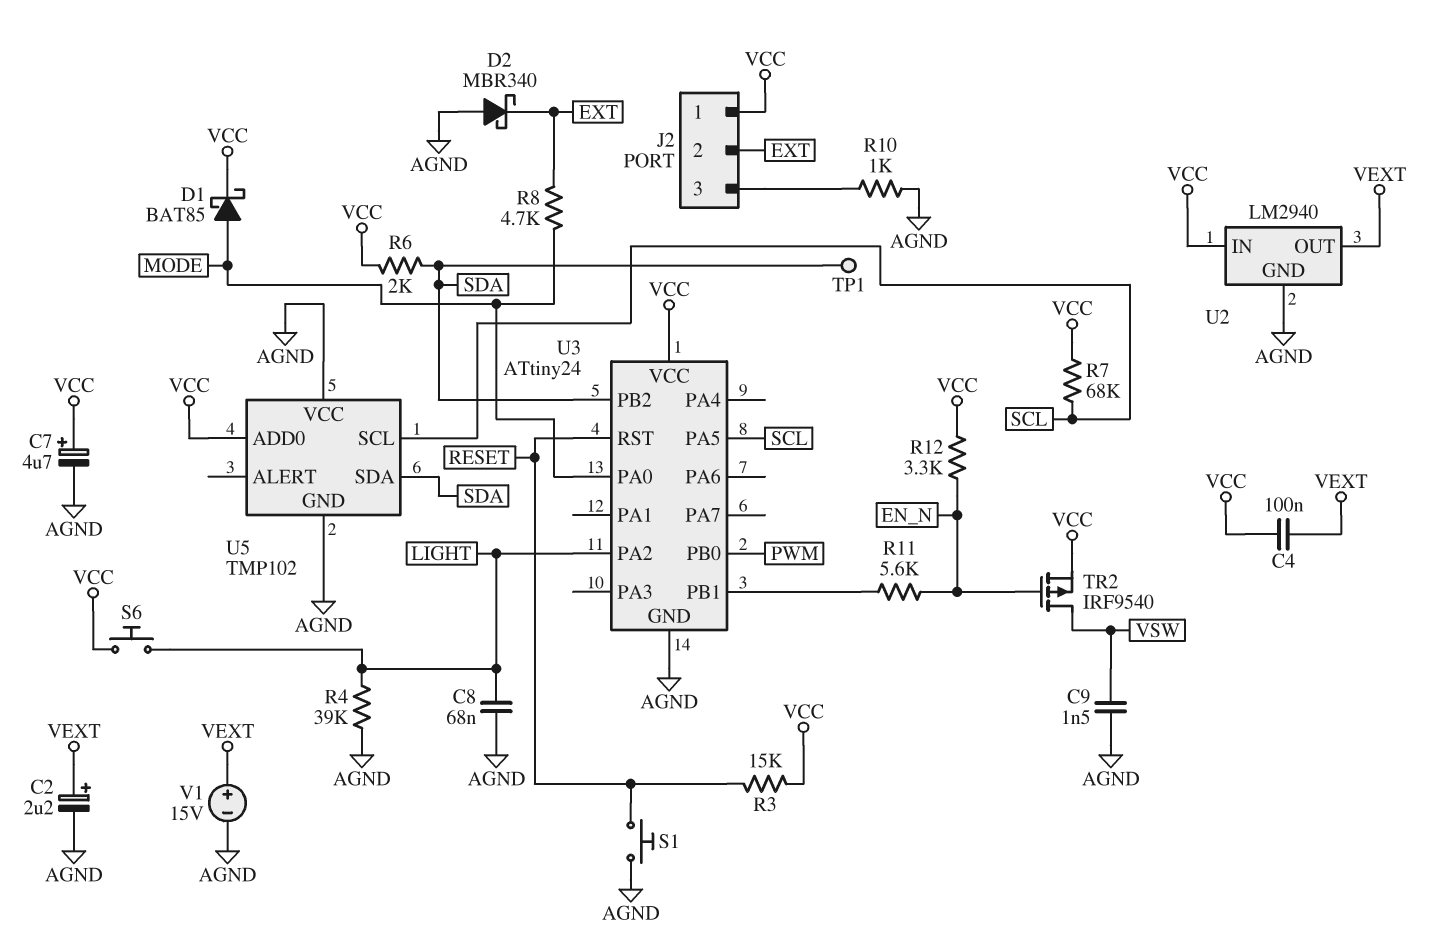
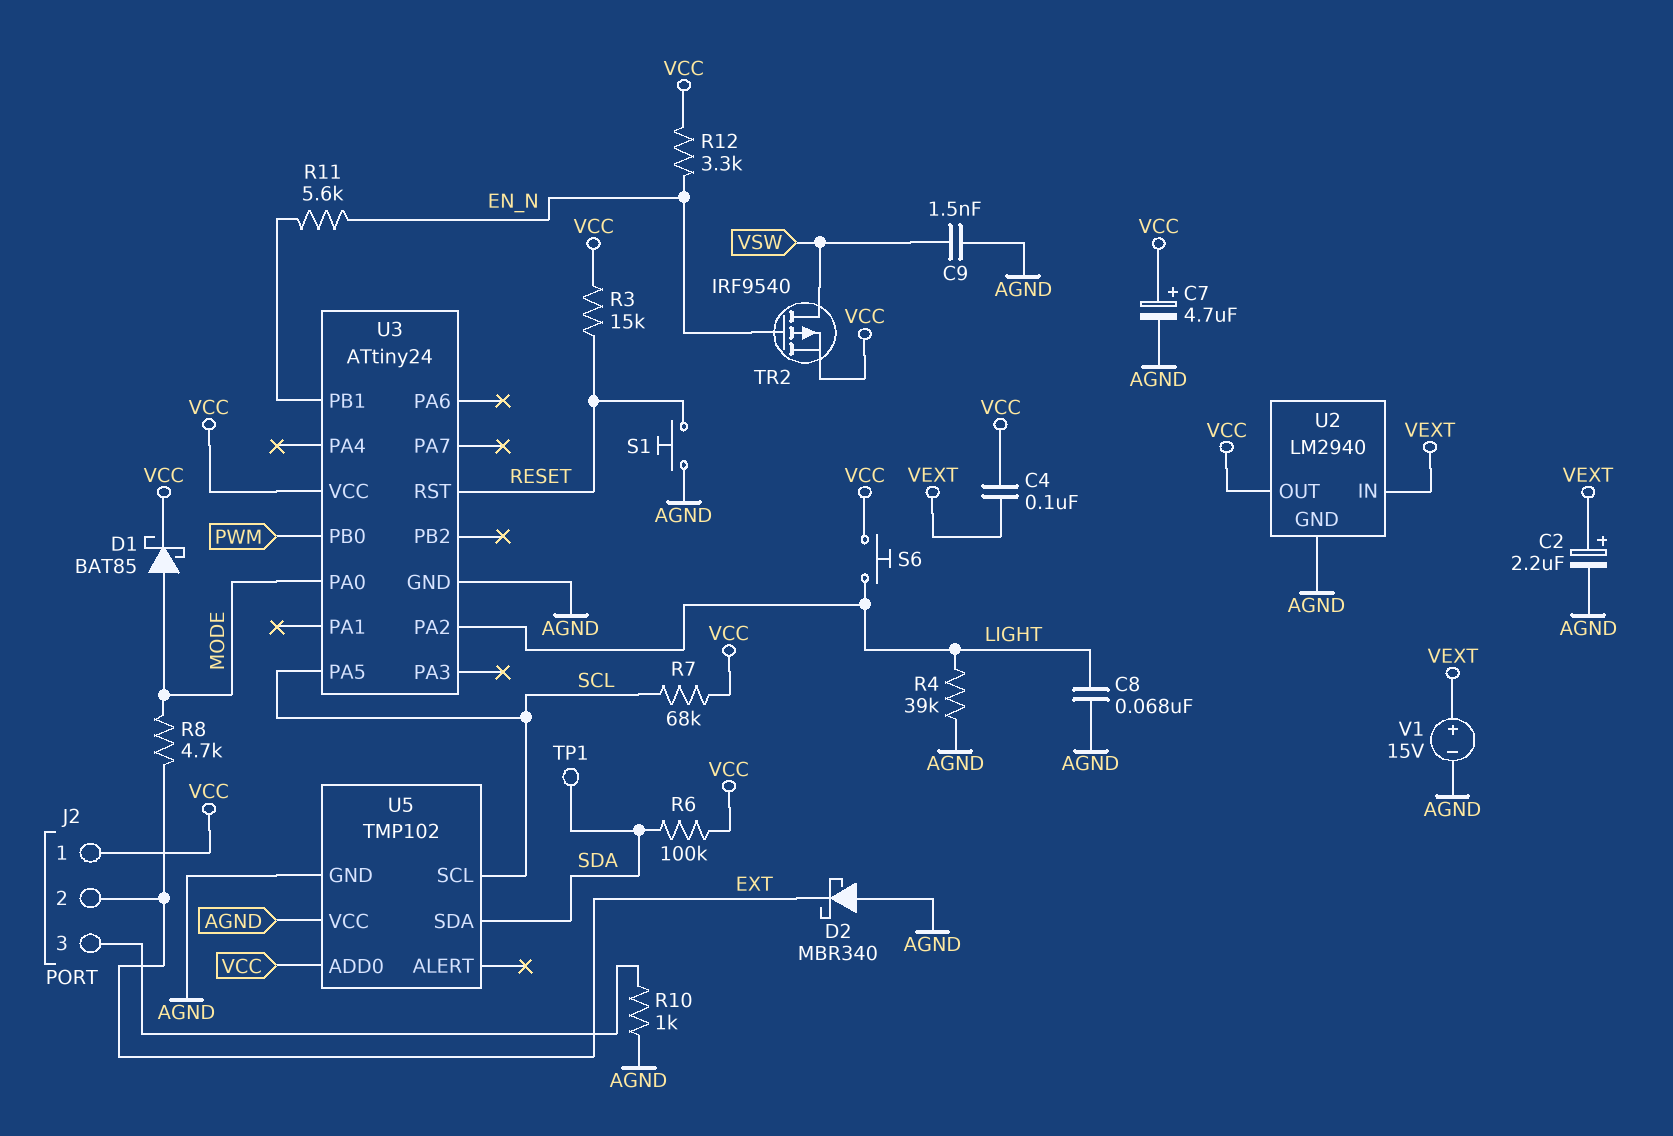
R6: 2k (SDA, VCC) -> 100k (SDA, VCC)
U2 pin IN: VCC -> VEXT
U2 pin OUT: VEXT -> VCC
U3 pin PB2: SDA -> none

